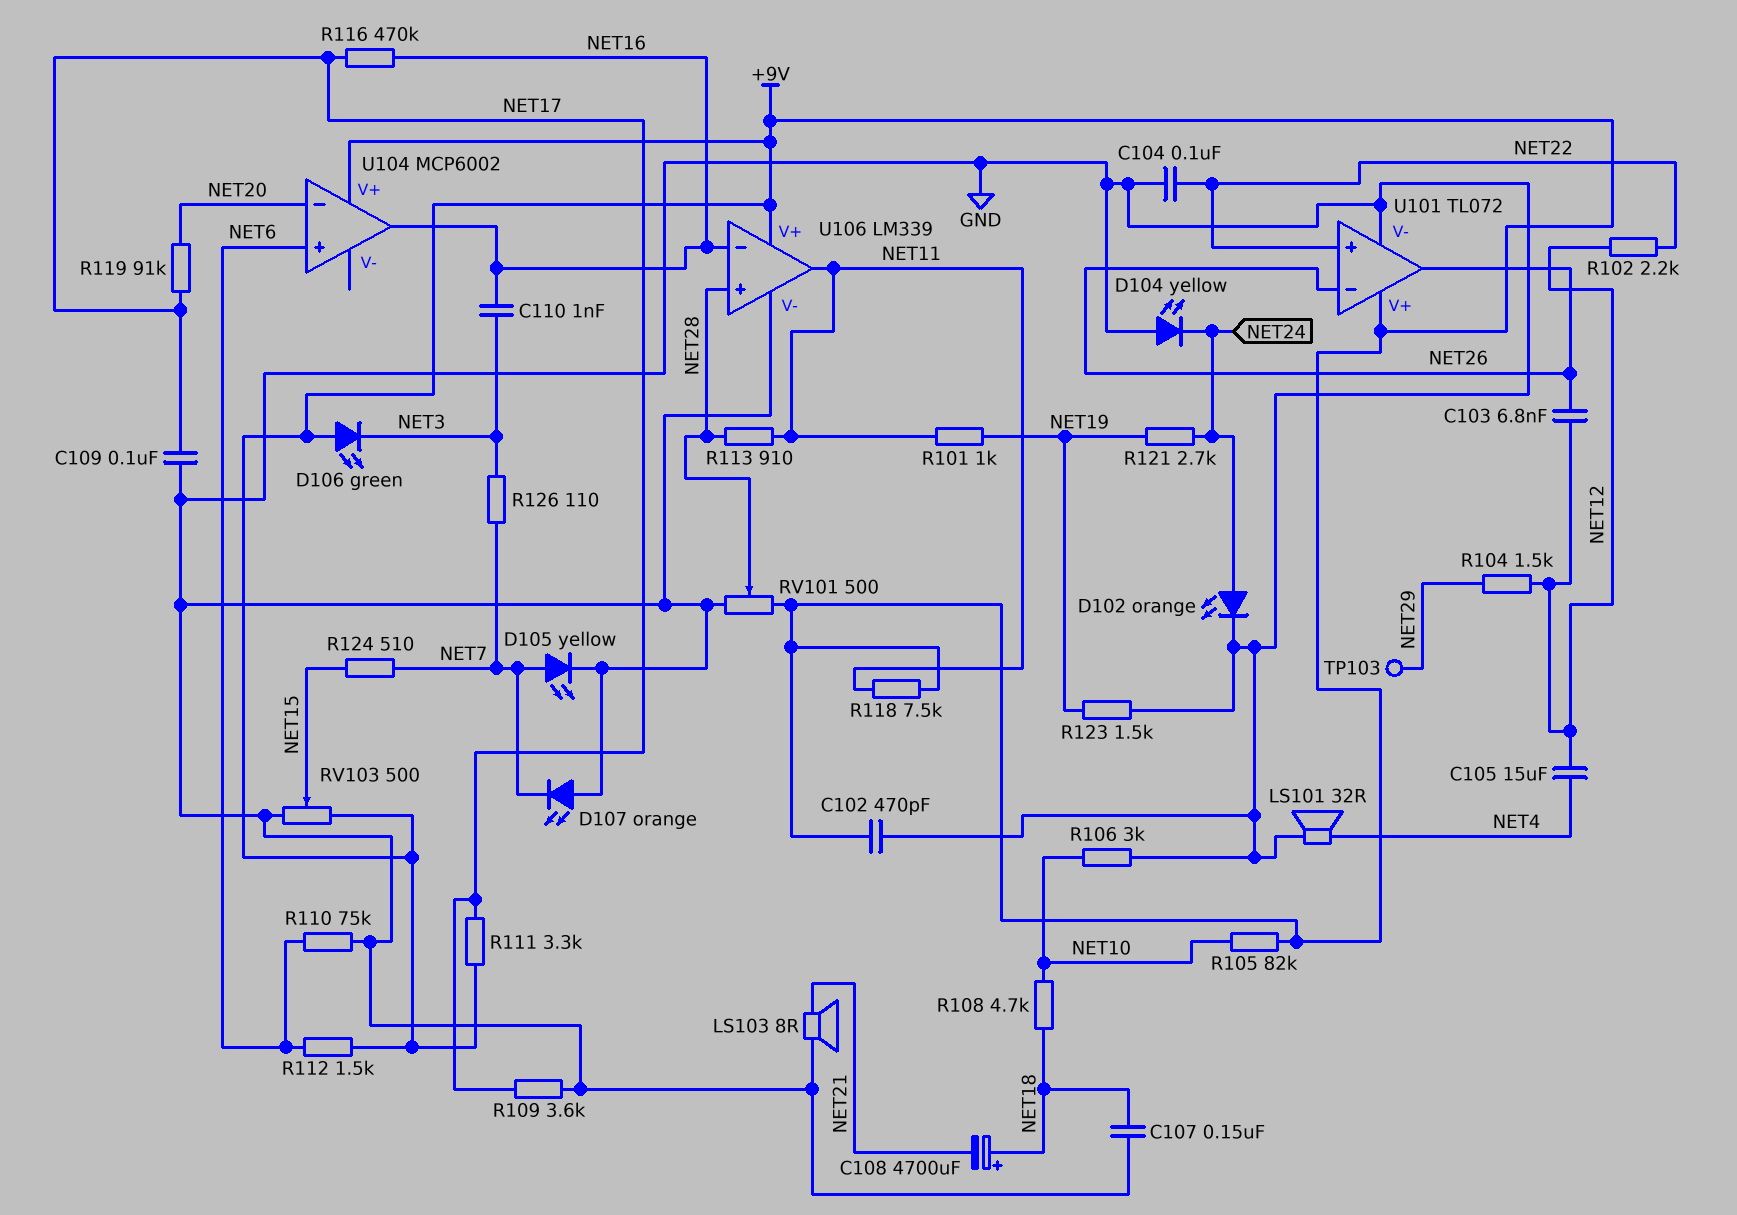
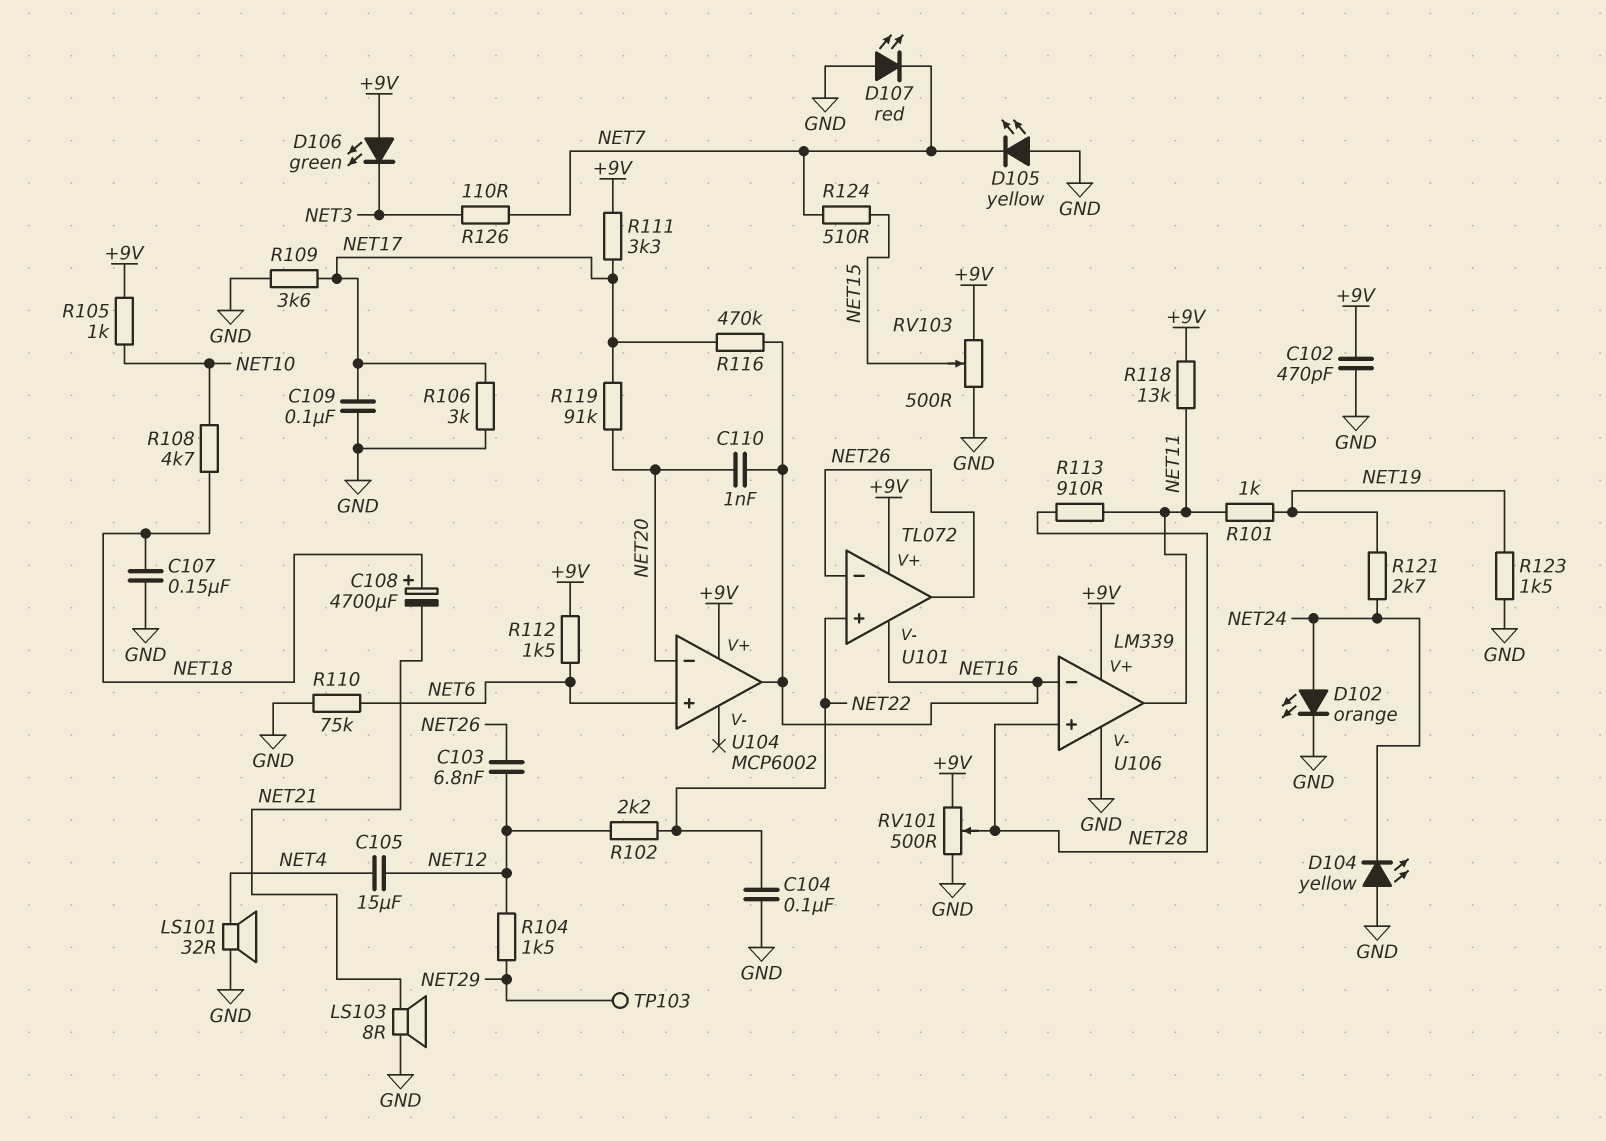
C110: 1nF (NET3, NET16) -> 1nF (NET16, NET20)
D105: LED yellow (A NET7, K GND) -> LED yellow (A GND, K NET7)
D107: LED orange (A GND, K NET7) -> LED red (A GND, K NET7)
R105: 82k (+9V, NET10) -> 1k (+9V, NET10)
R106: 3k (GND, NET10) -> 3k (GND, NET17)
R118: 7.5k (+9V, NET11) -> 13k (+9V, NET11)
U101 pin V-: GND -> NET16

